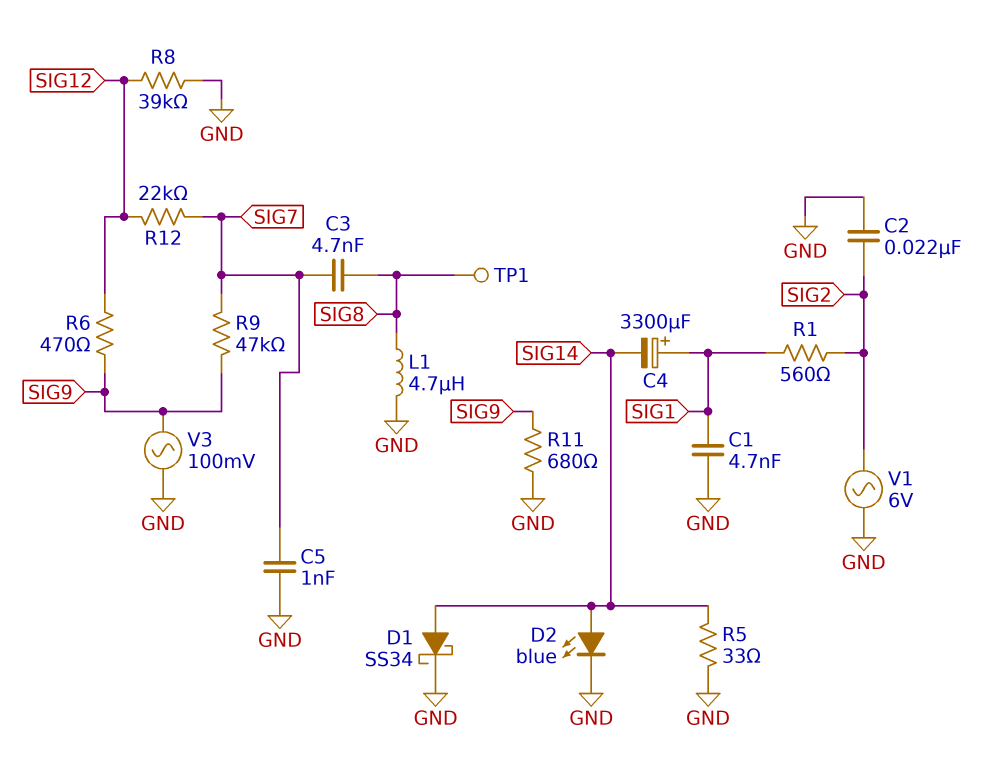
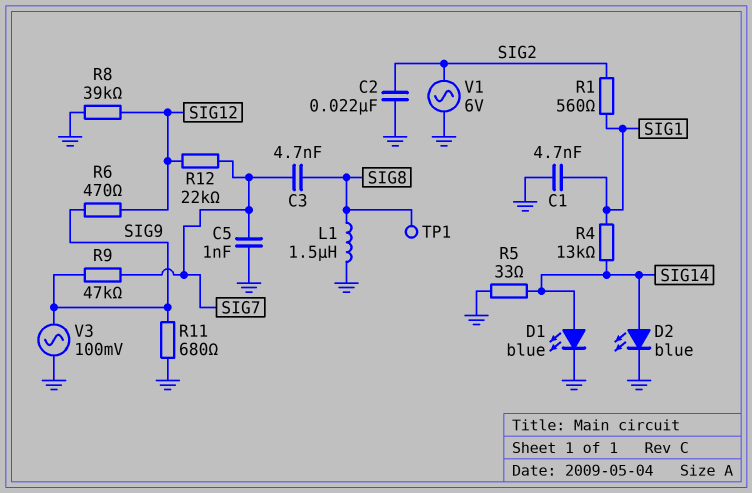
C4: 3300uF (plus SIG1, minus SIG14) -> none
D1: schottky SS34 (A SIG14, K GND) -> LED blue (A SIG14, K GND)
L1: 4.7uH (GND, SIG8) -> 1.5uH (GND, SIG8)
R4: none -> 13k (SIG1, SIG14)

